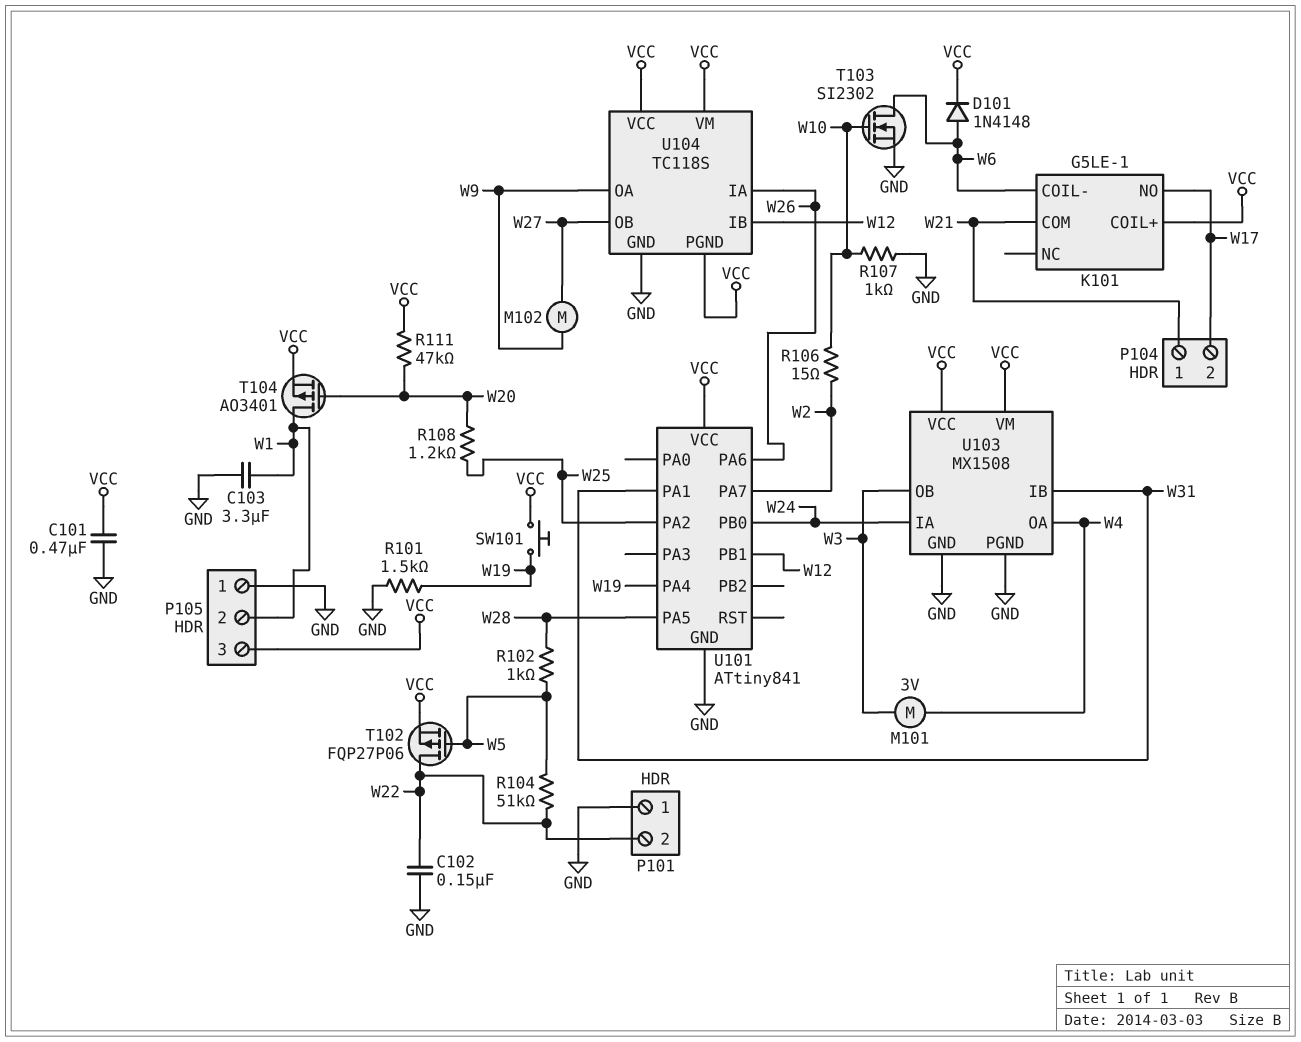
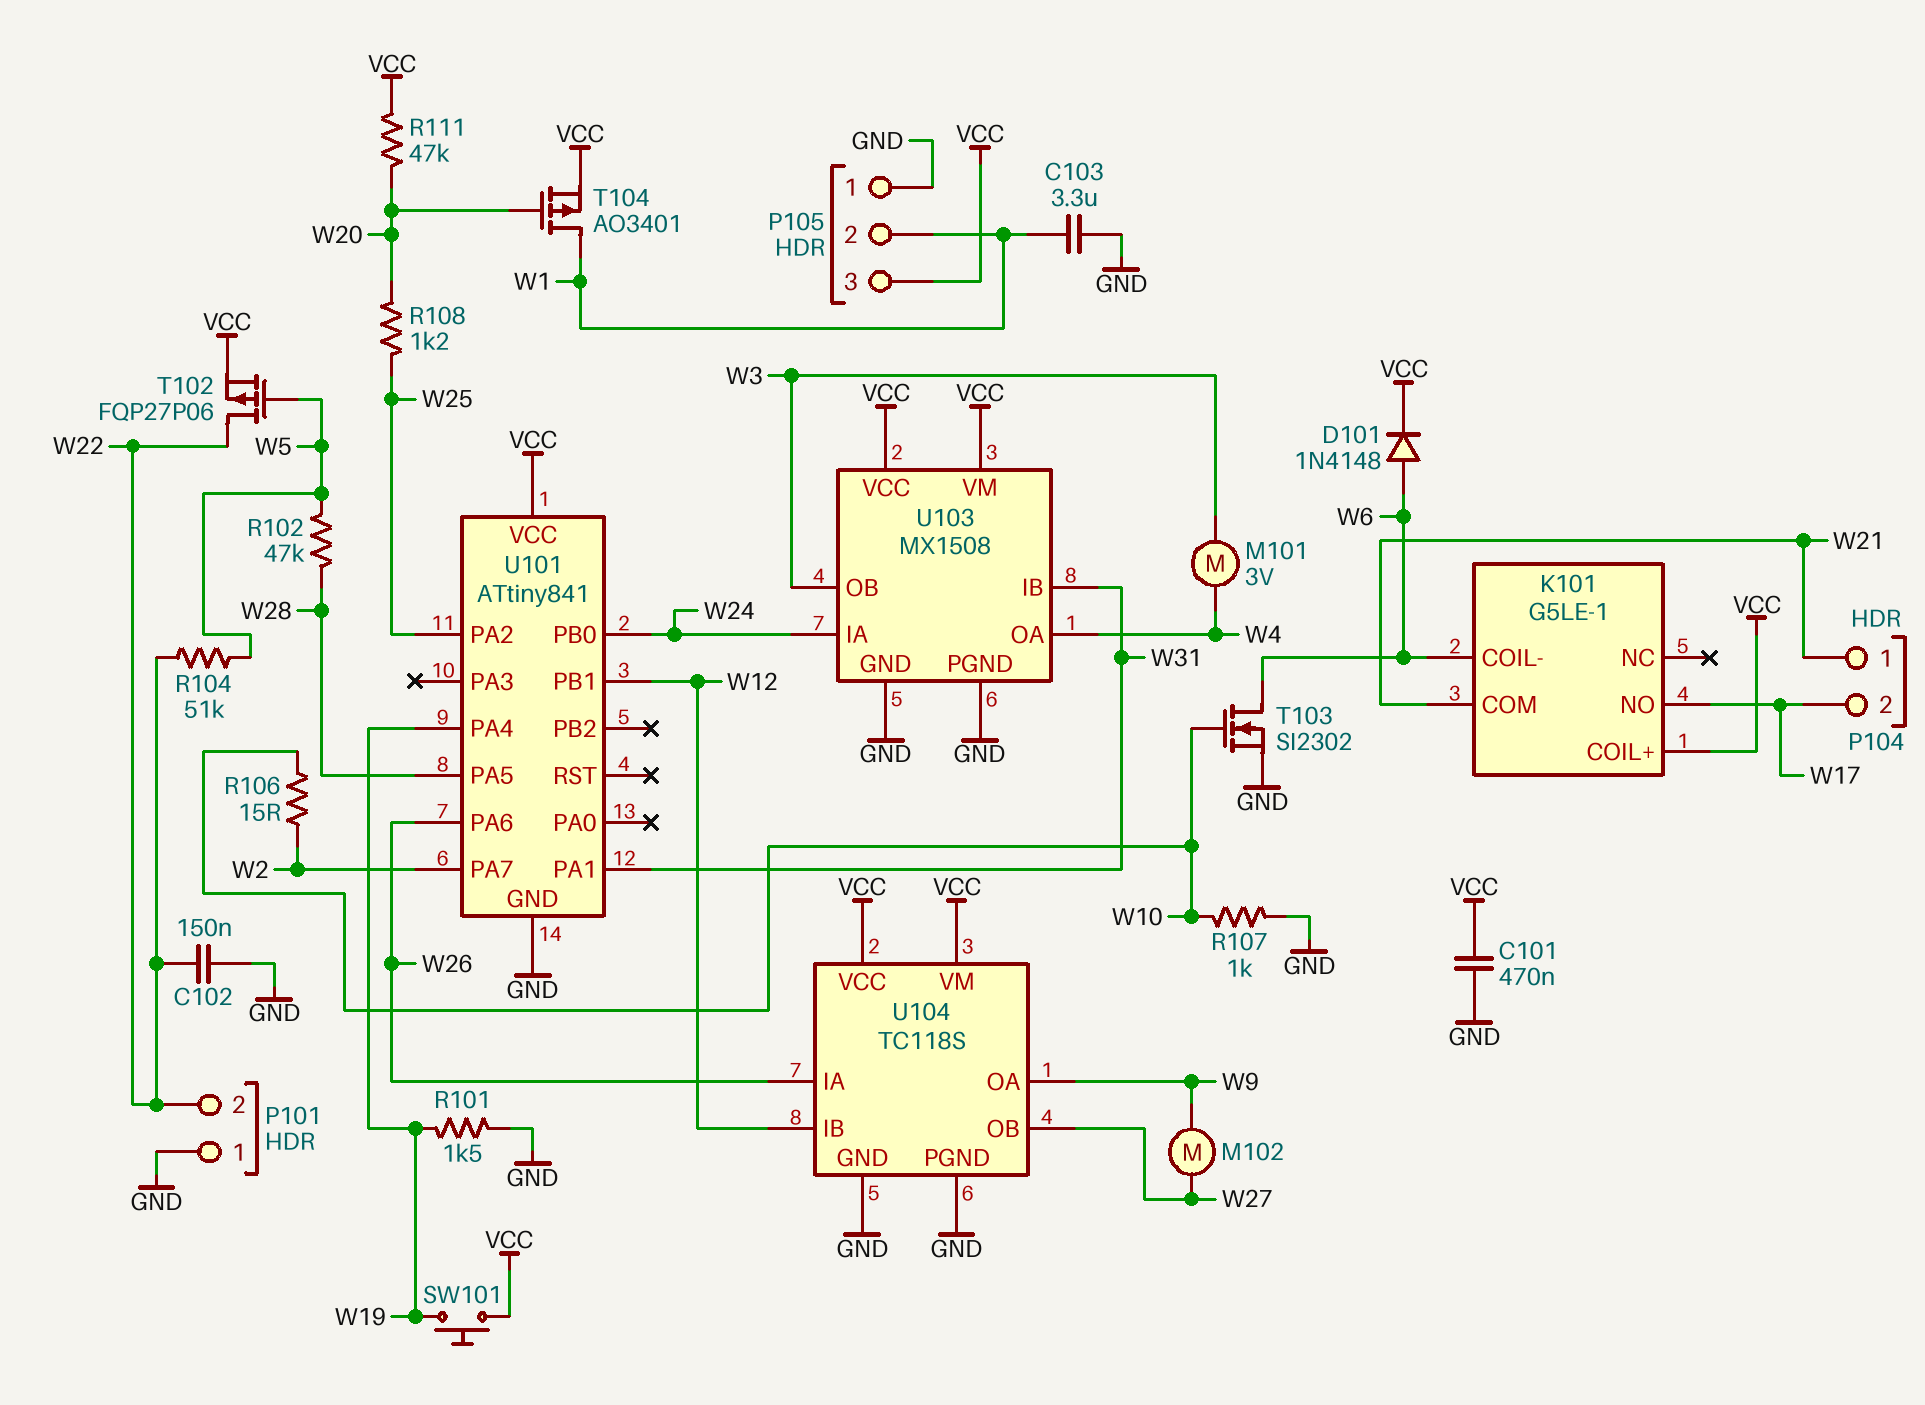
R102: 1k (W5, W28) -> 47k (W5, W28)
U104 pin PGND: VCC -> GND

